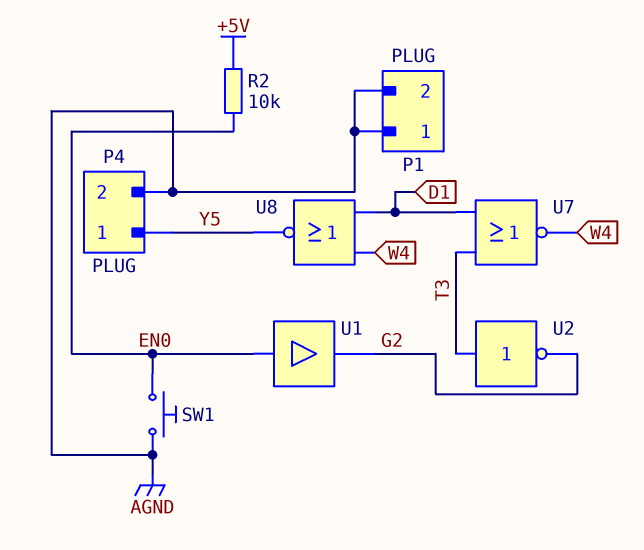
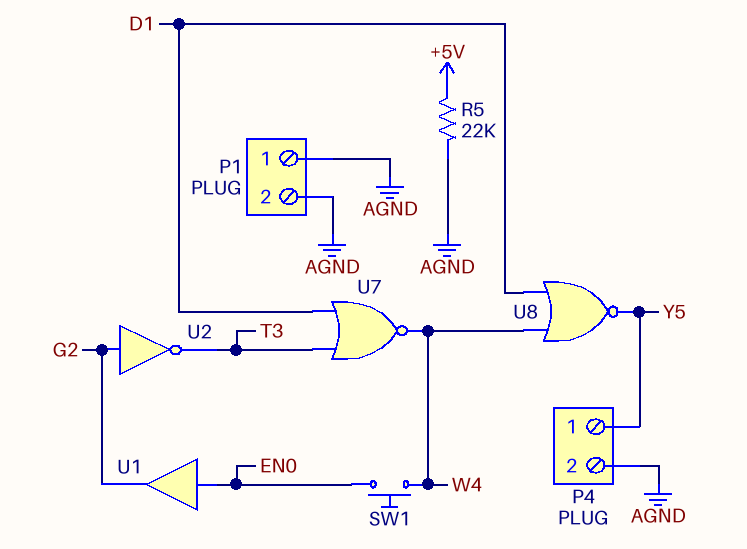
R2: 10k (+5V, EN0) -> none
R5: none -> 22k (+5V, AGND)
SW1: button (AGND, EN0) -> button (EN0, W4)
U2: NOT (in T3, out G2) -> NOT (in G2, out T3)

